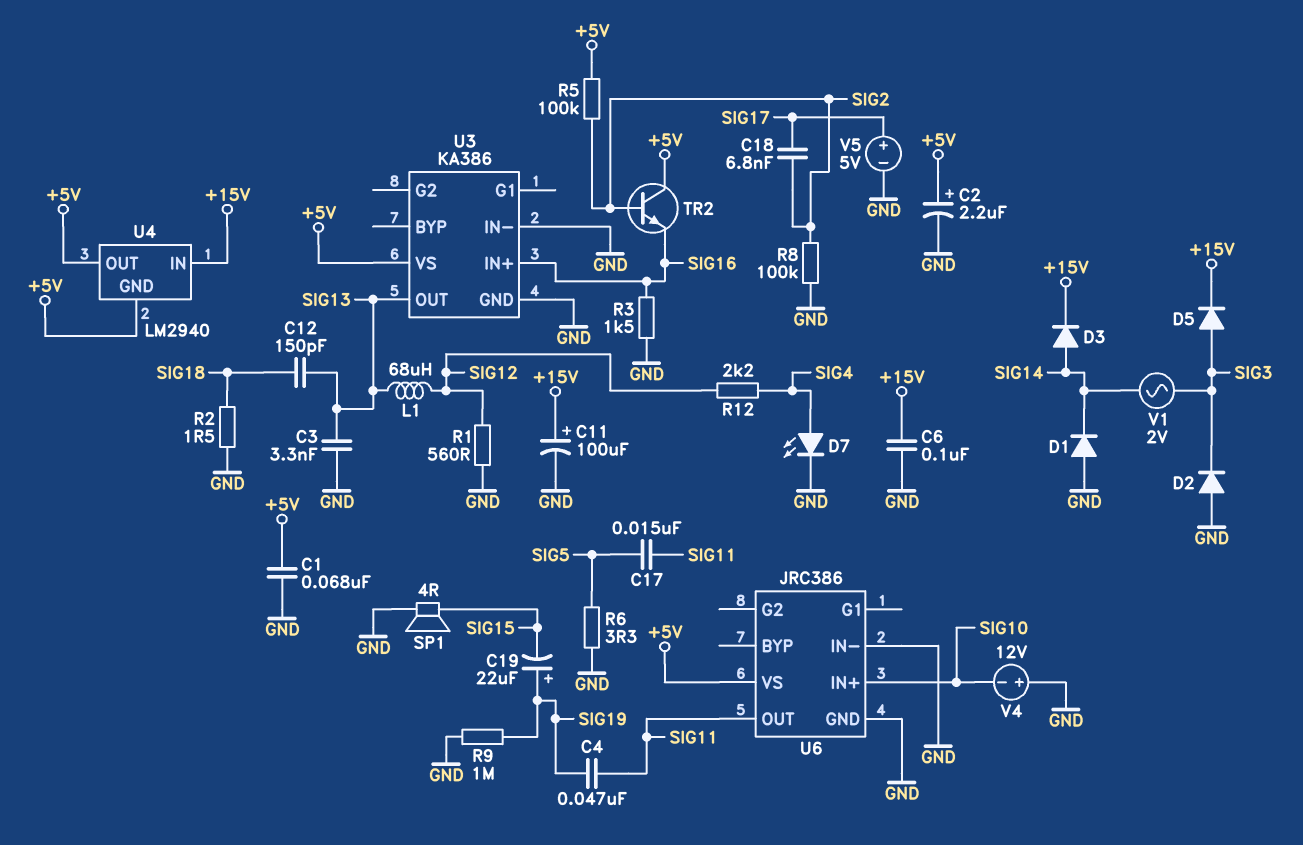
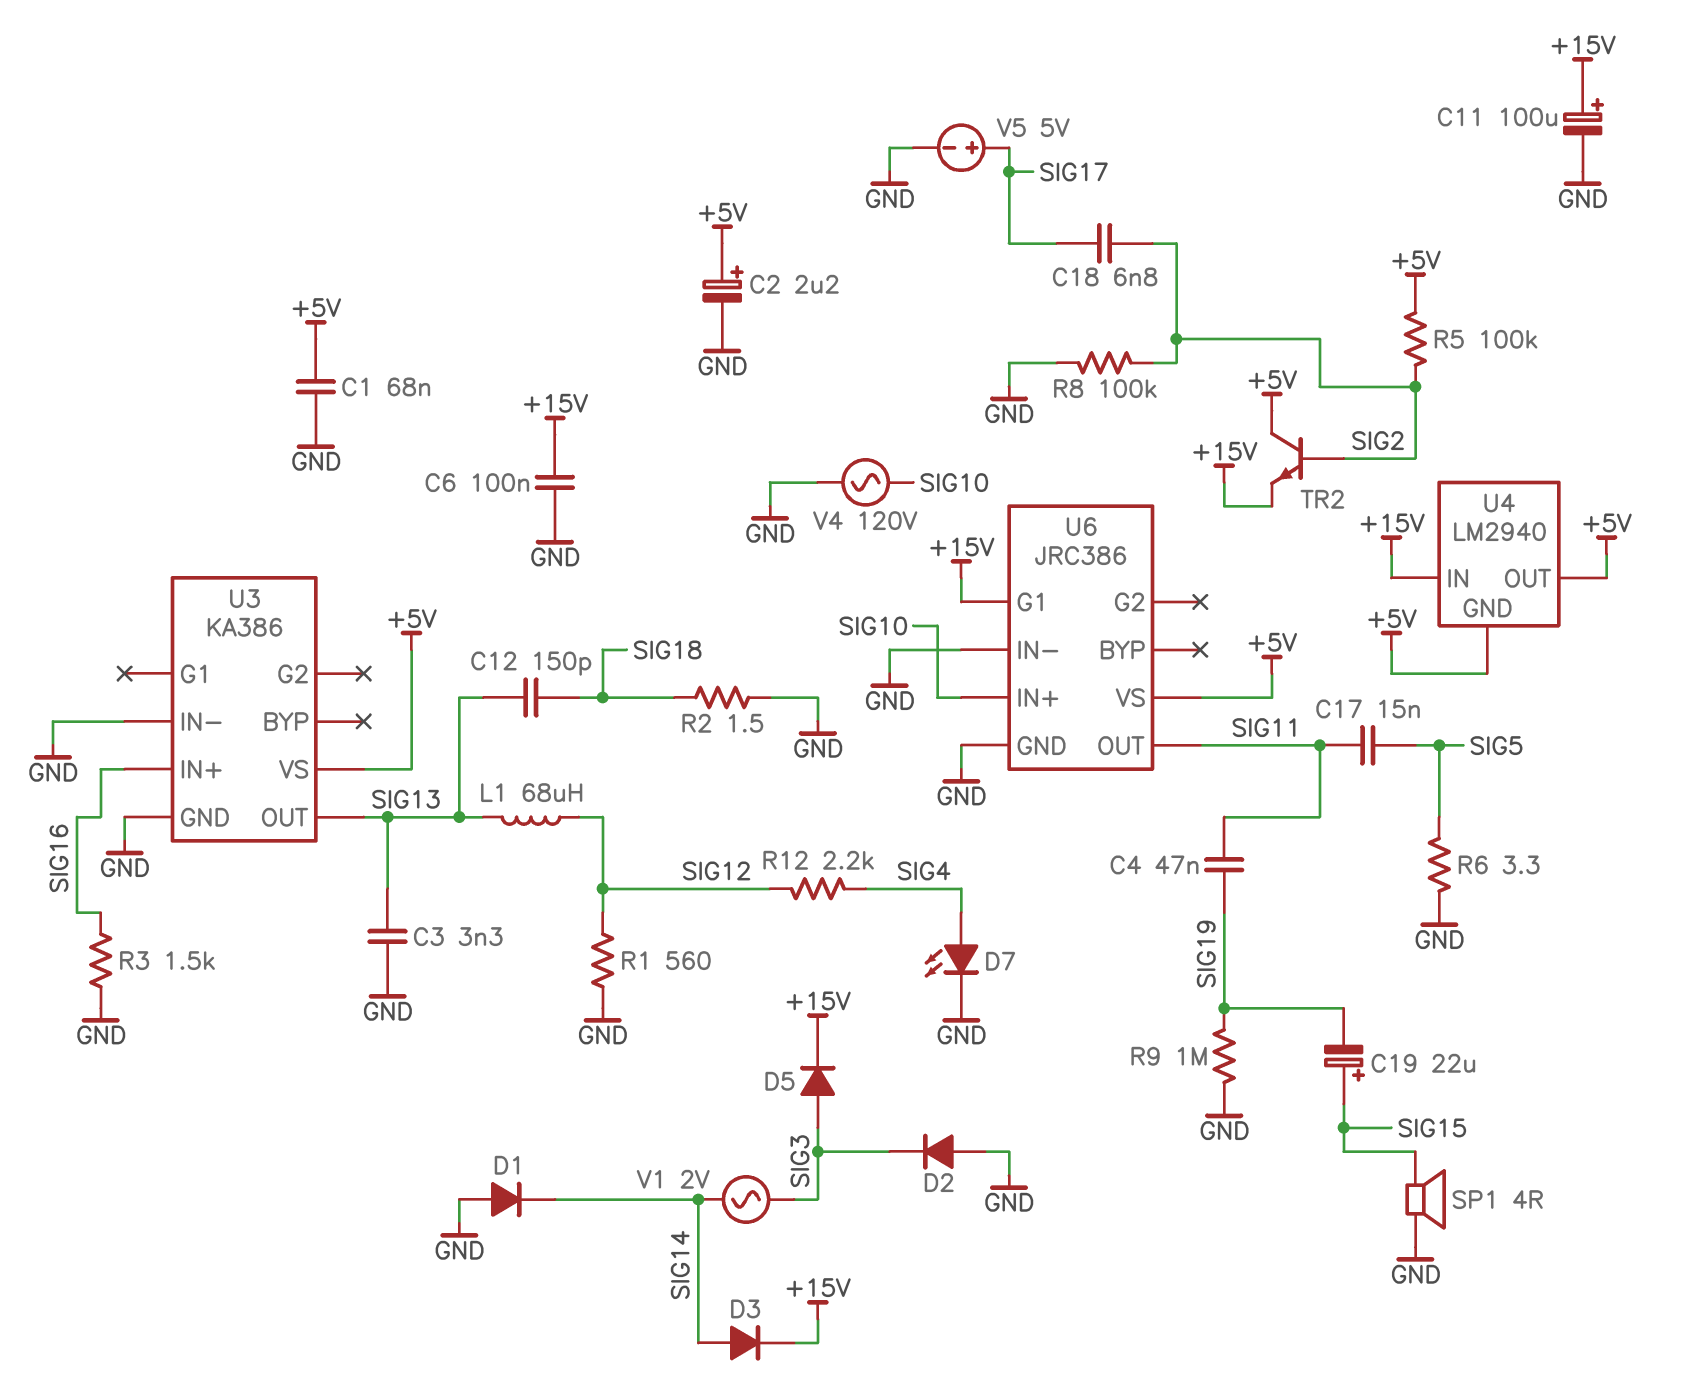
C19: 22uF (plus SIG19, minus SIG15) -> 22uF (plus SIG15, minus SIG19)
TR2: NPN (B SIG2, C +5V, E SIG16) -> NPN (B SIG2, C +5V, E +15V)
U6 pin G1: none -> +15V
V4: 12V (plus GND, minus SIG10) -> AC 120V (GND, SIG10)

